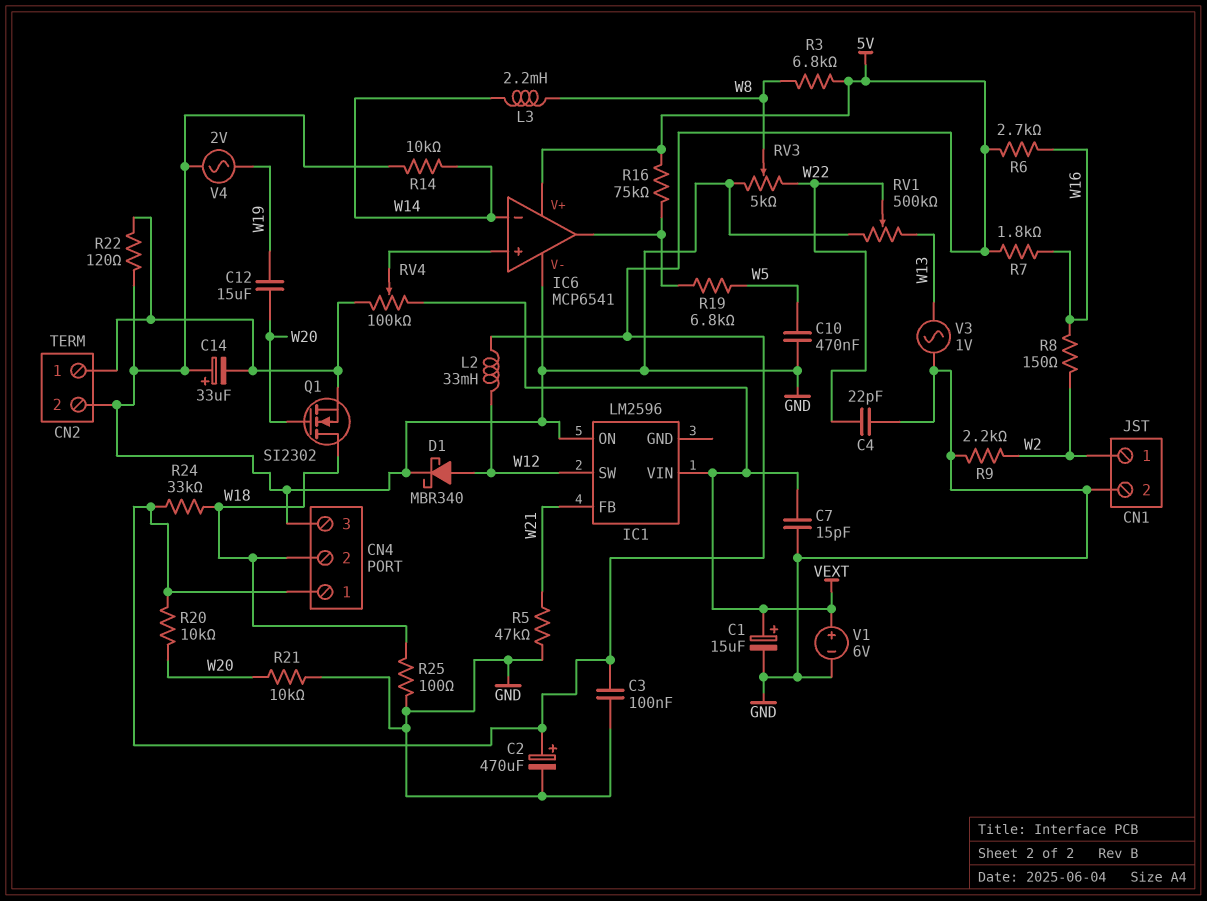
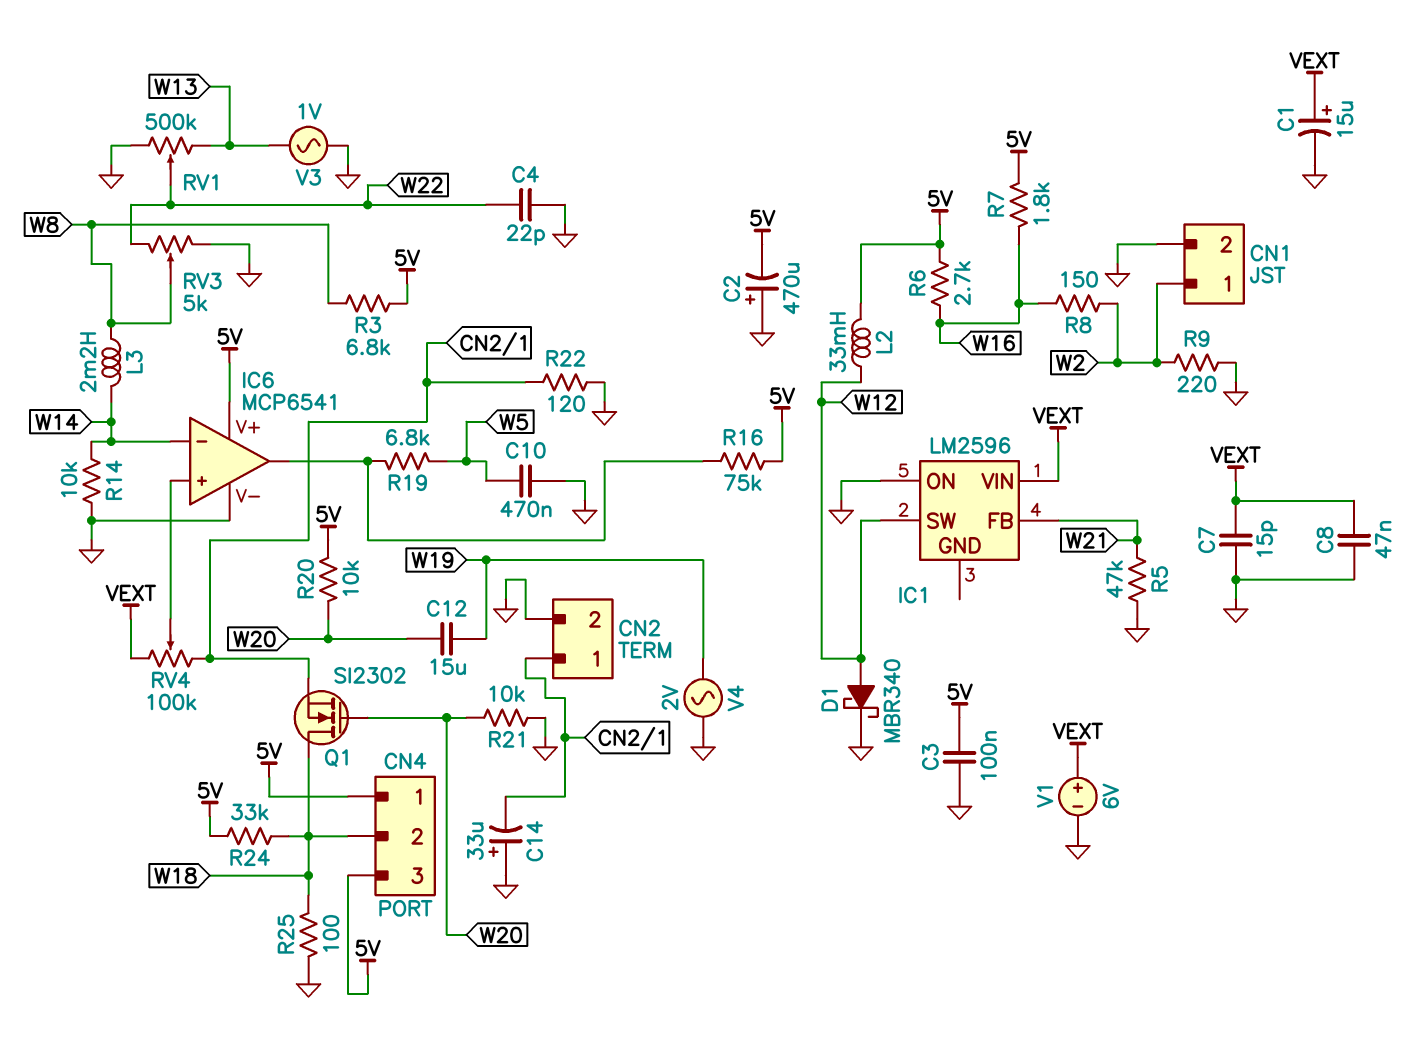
C2: 470uF (plus 5V, minus GND) -> 470uF (plus GND, minus 5V)
C8: none -> 47nF (GND, VEXT)
CN4 pin 3: GND -> 5V
R9: 2.2k (GND, W2) -> 220 (GND, W2)

